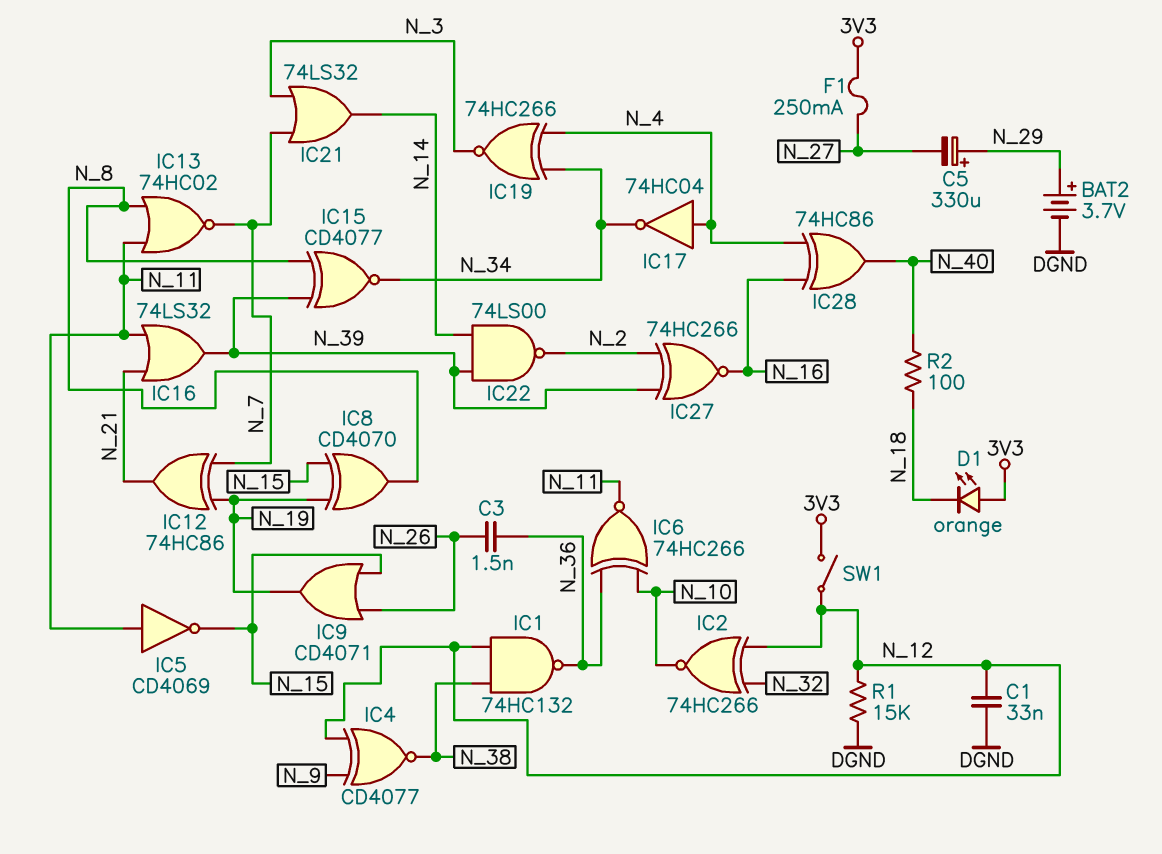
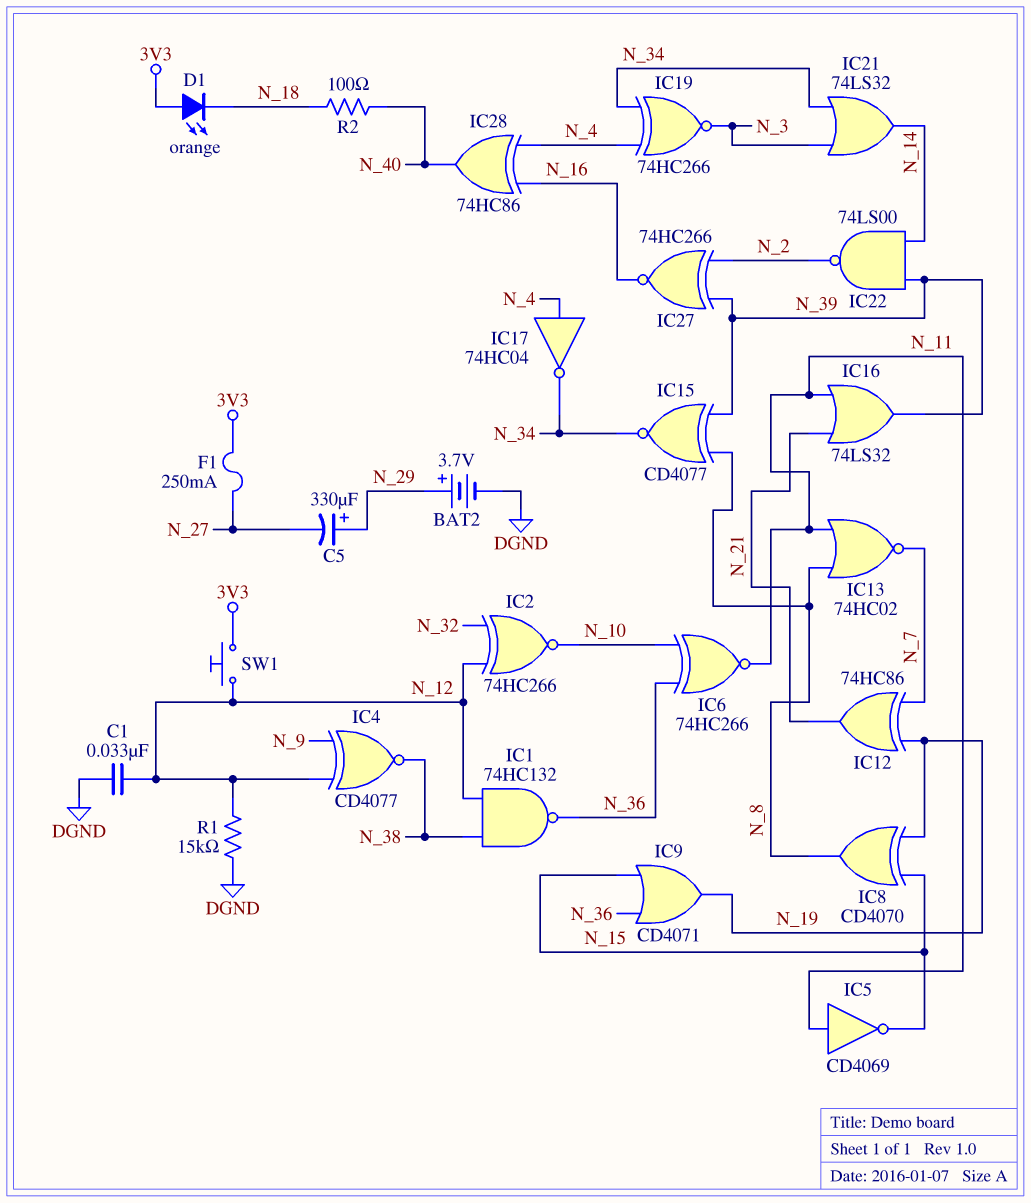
C3: 1.5nF (N_26, N_36) -> none
IC9: OR CD4071 (in N_15, in N_26, out N_19) -> OR CD4071 (in N_15, in N_36, out N_19)
IC21: OR 74LS32 (in N_3, in N_7, out N_14) -> OR 74LS32 (in N_3, in N_34, out N_14)
SW1: switch (3V3, N_12) -> button (3V3, N_12)

